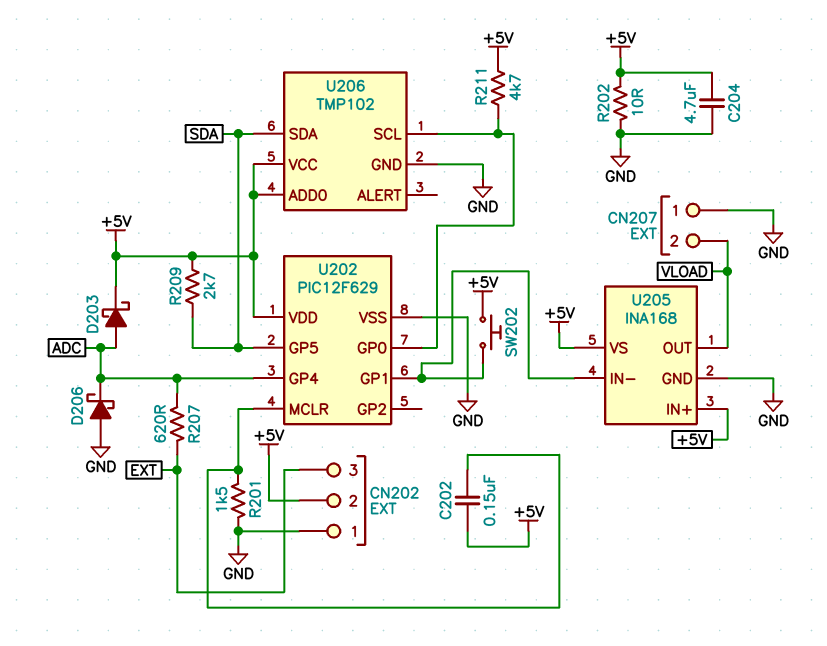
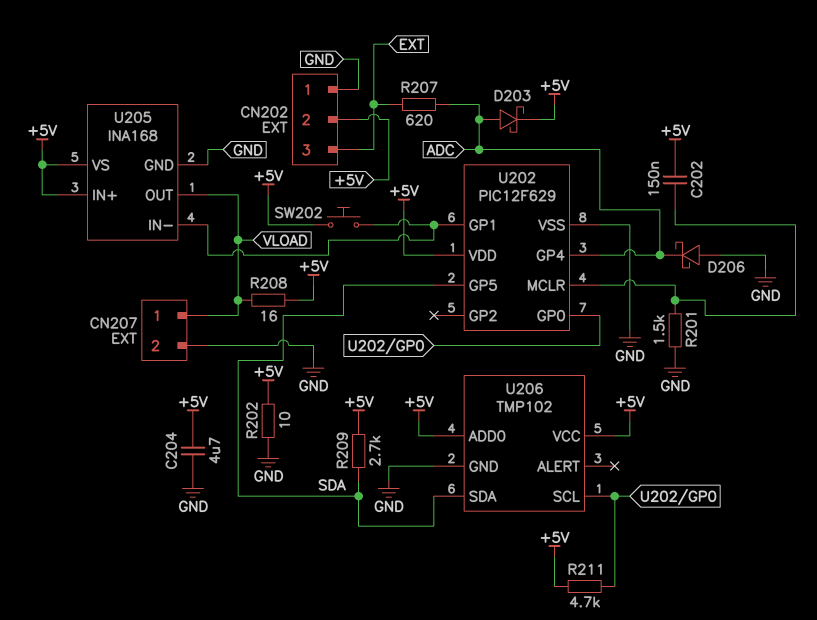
CN207 pin 1: GND -> VLOAD
CN207 pin 2: VLOAD -> GND
R208: none -> 16 (+5V, VLOAD)

